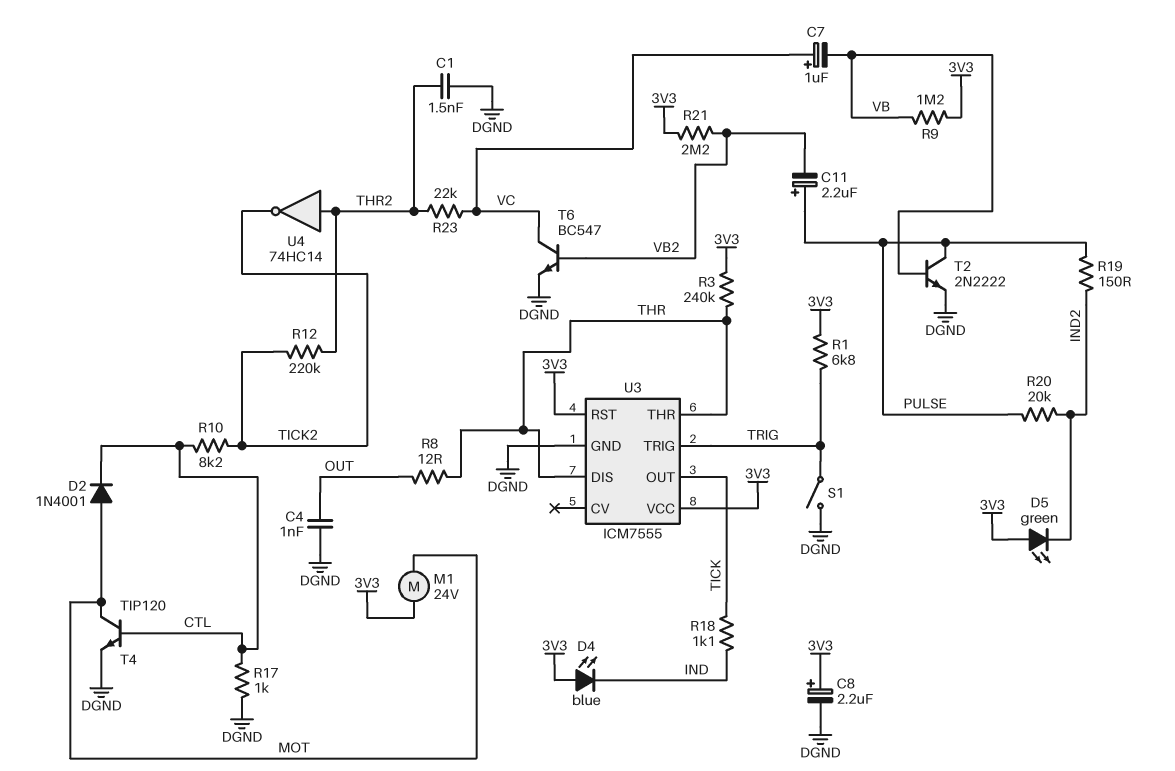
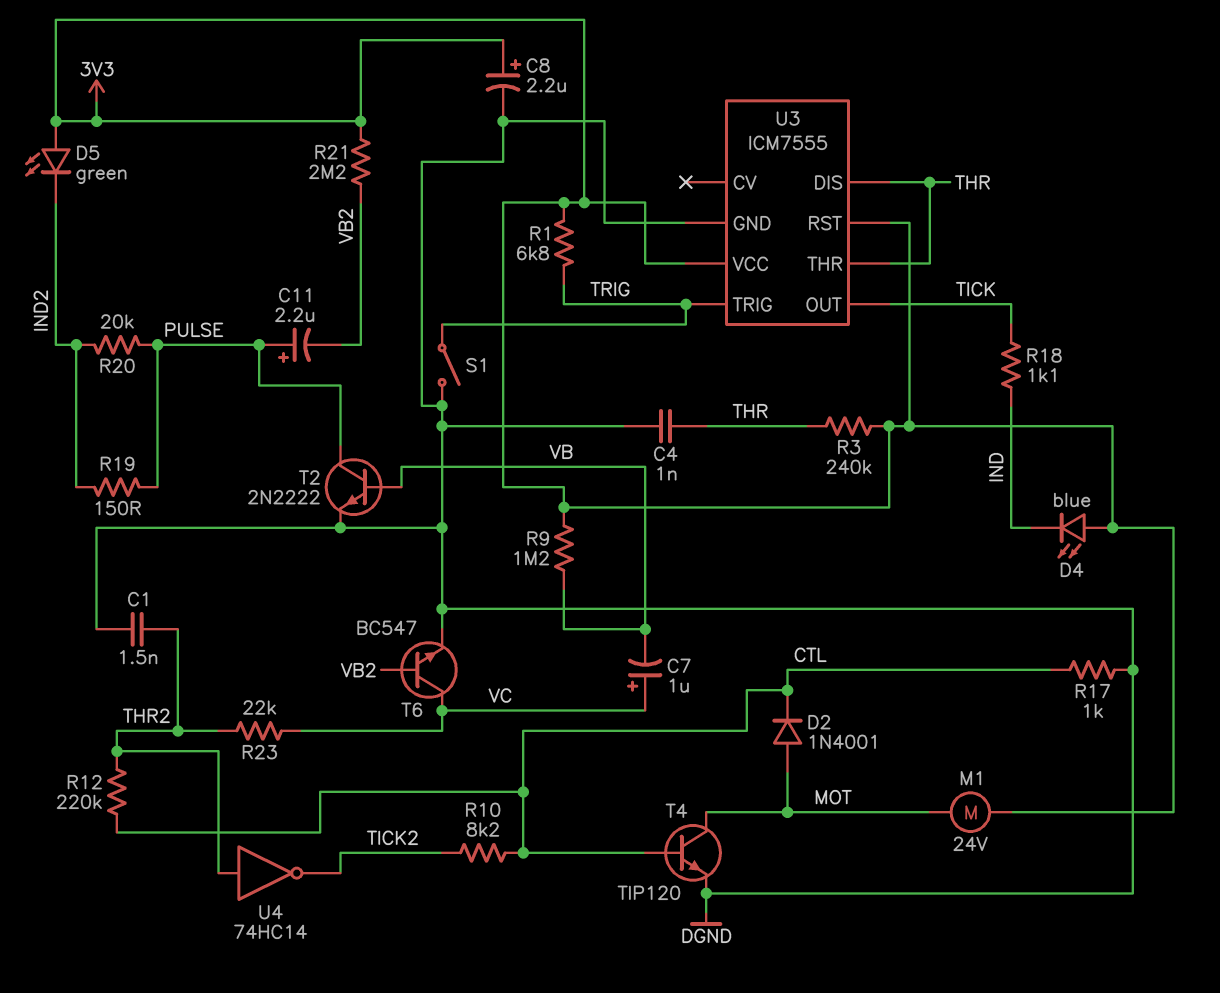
C4: 1nF (DGND, OUT) -> 1nF (DGND, THR)
R8: 12 (OUT, THR) -> none
R12: 220k (THR2, TICK2) -> 220k (CTL, THR2)

